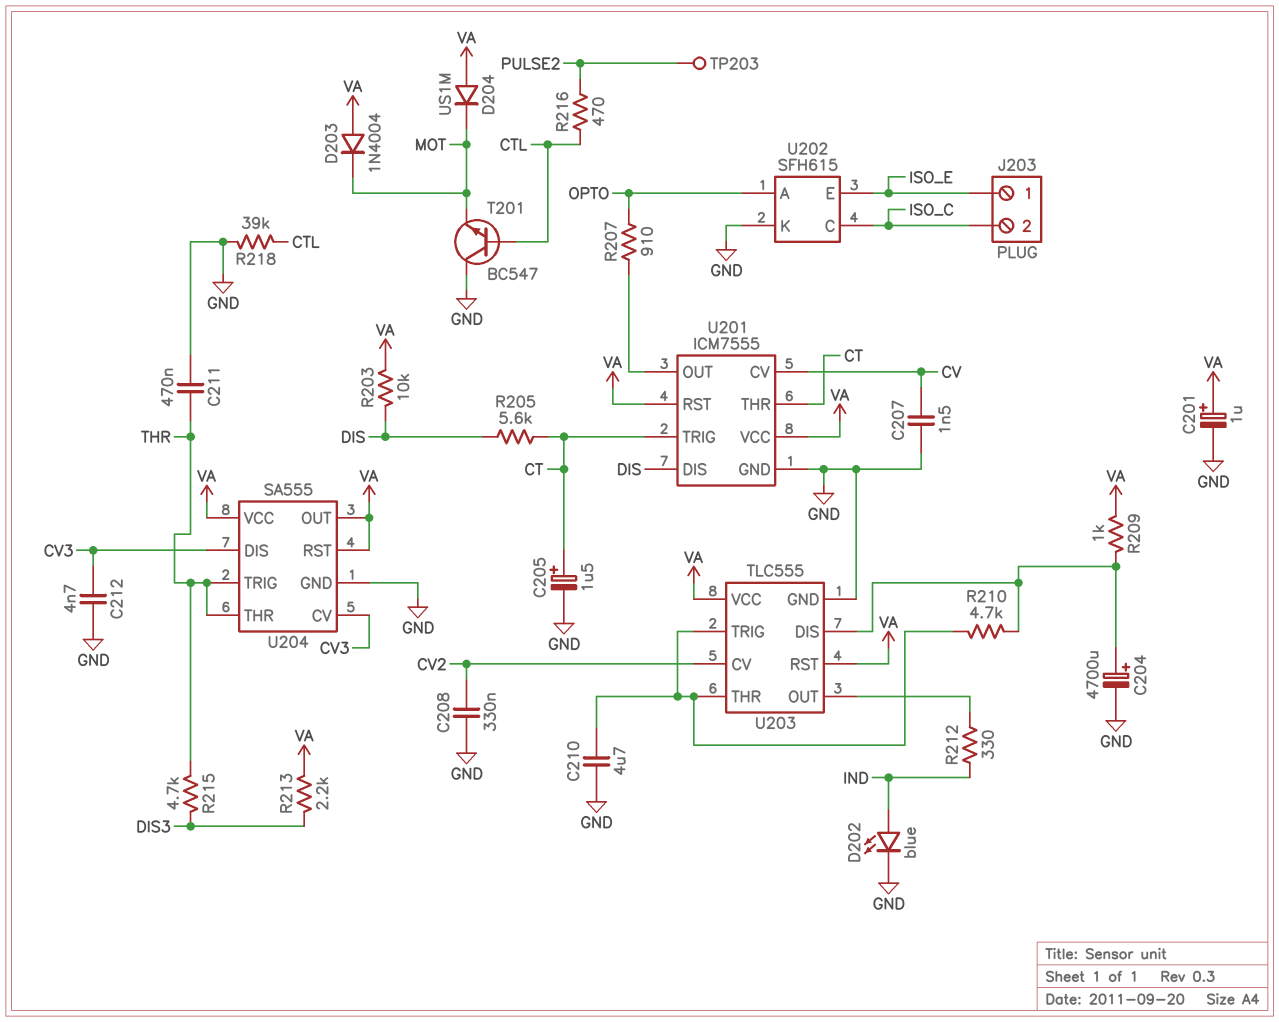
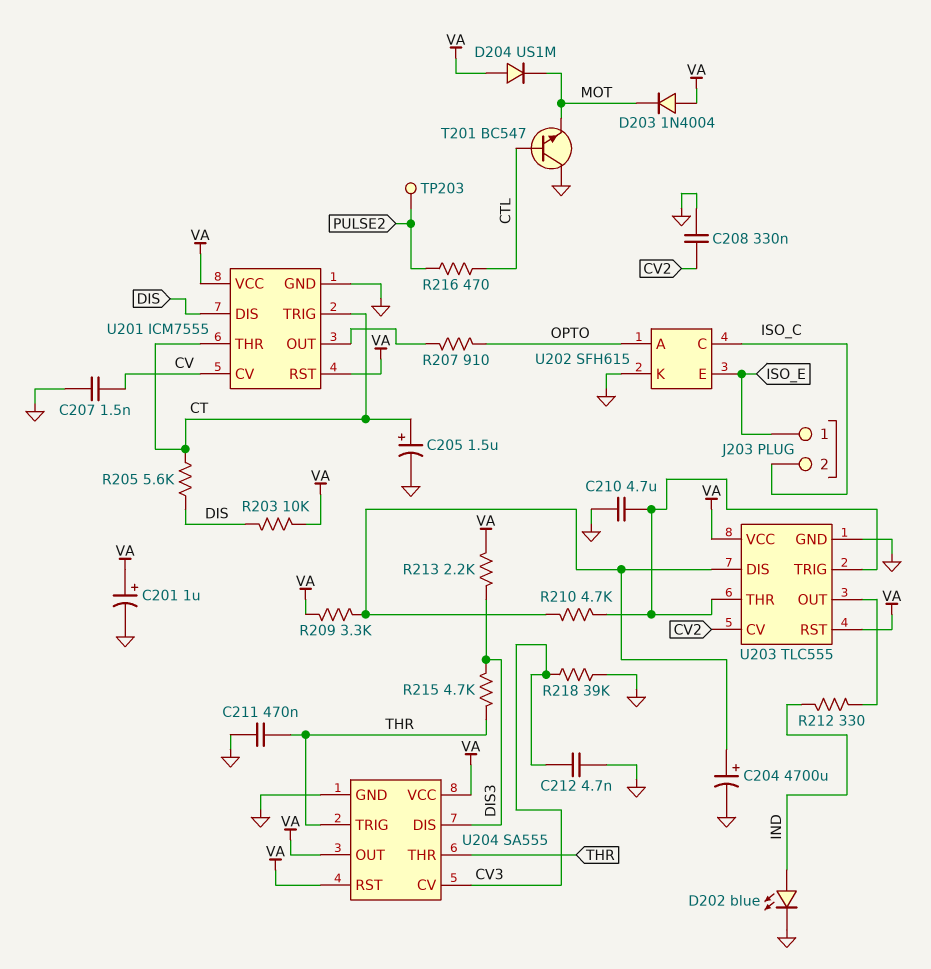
R209: 1k (U203/DIS, VA) -> 3.3k (U203/DIS, VA)
R218: 39k (CTL, GND) -> 39k (CV3, GND)
U204 pin DIS: CV3 -> DIS3

